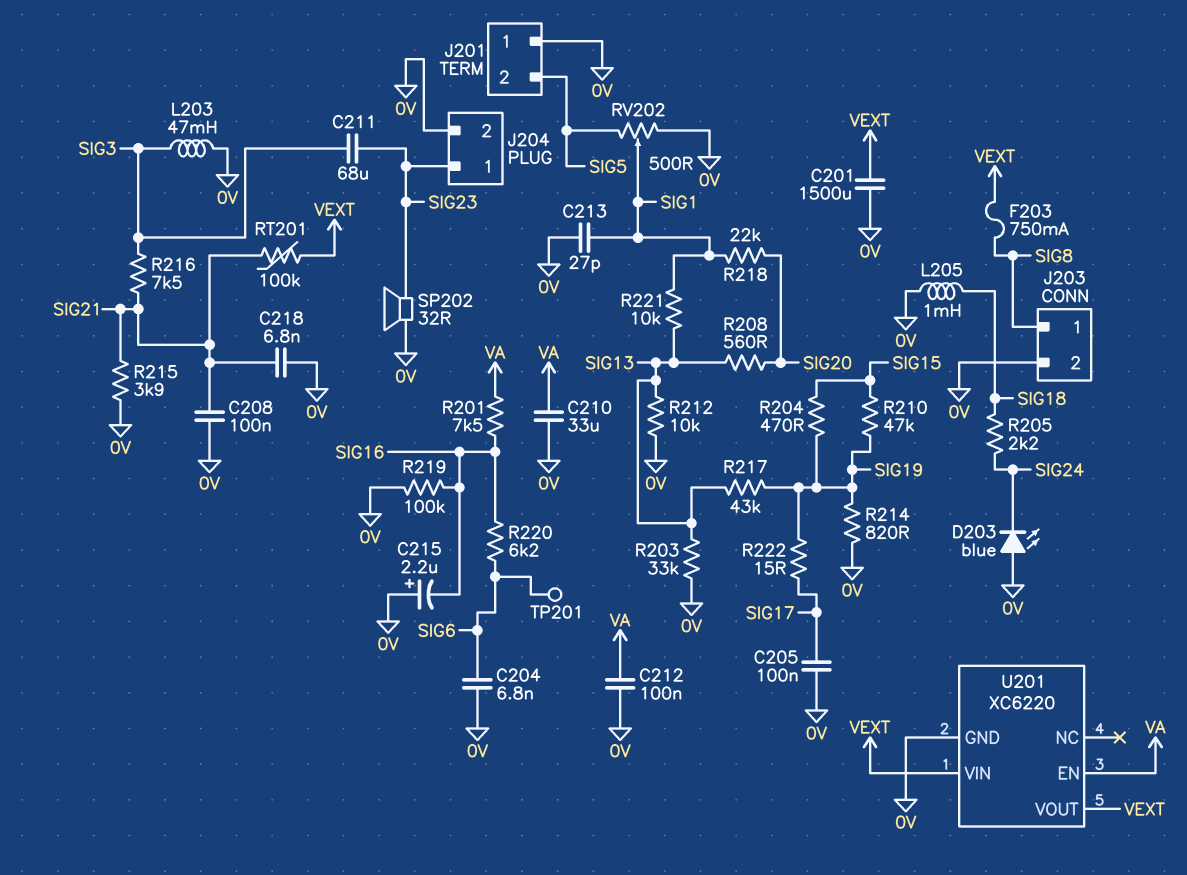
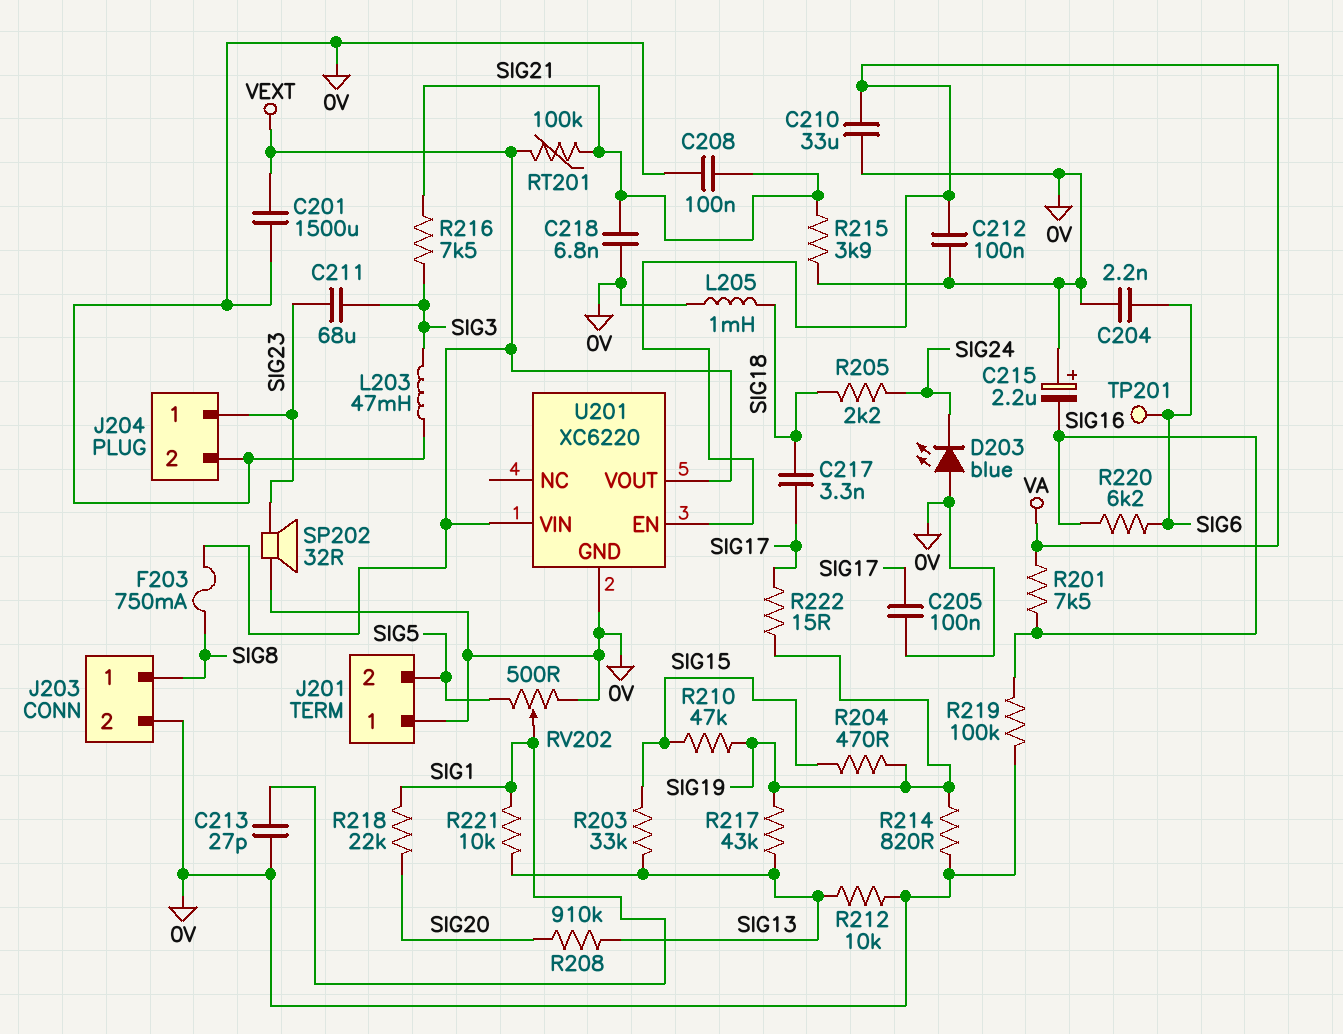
C204: 6.8nF (0V, SIG6) -> 2.2nF (0V, SIG6)
C217: none -> 3.3nF (SIG17, SIG18)
R203: 33k (0V, SIG13) -> 33k (SIG13, SIG15)
R208: 560 (SIG13, SIG20) -> 910k (SIG13, SIG20)

